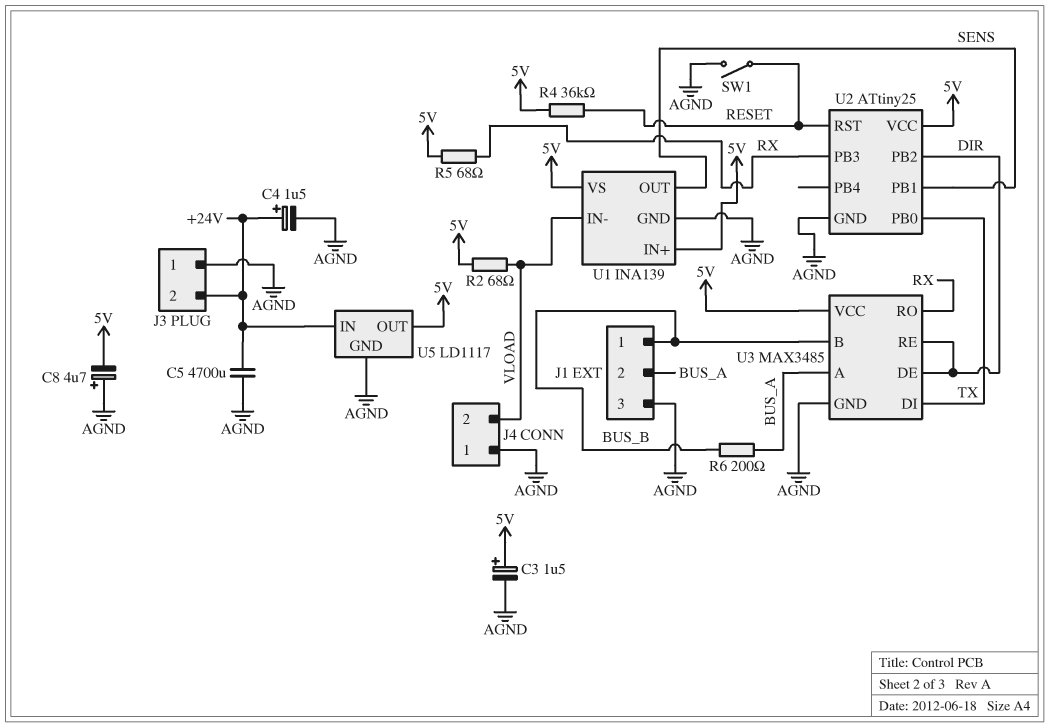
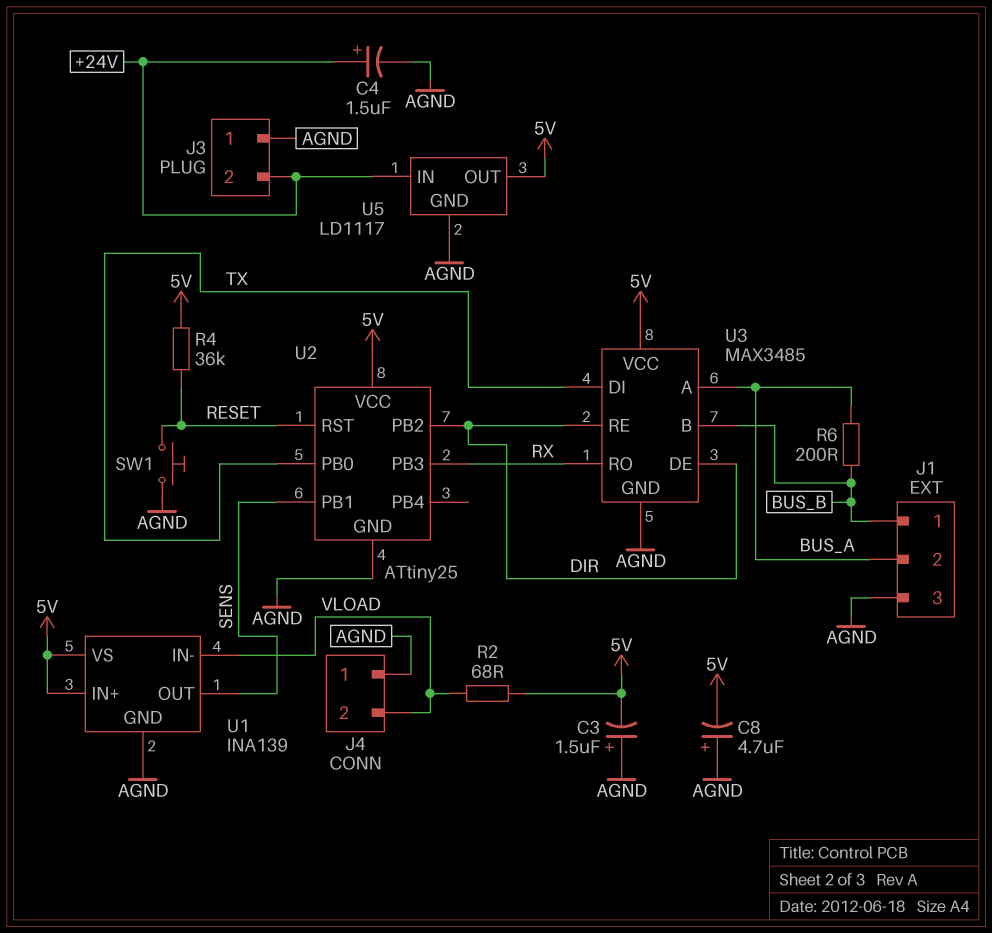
C3: 1.5uF (plus 5V, minus AGND) -> 1.5uF (plus AGND, minus 5V)
C5: 4700uF (+24V, AGND) -> none
R5: 68 (5V, RX) -> none
SW1: switch (AGND, RESET) -> button (AGND, RESET)

